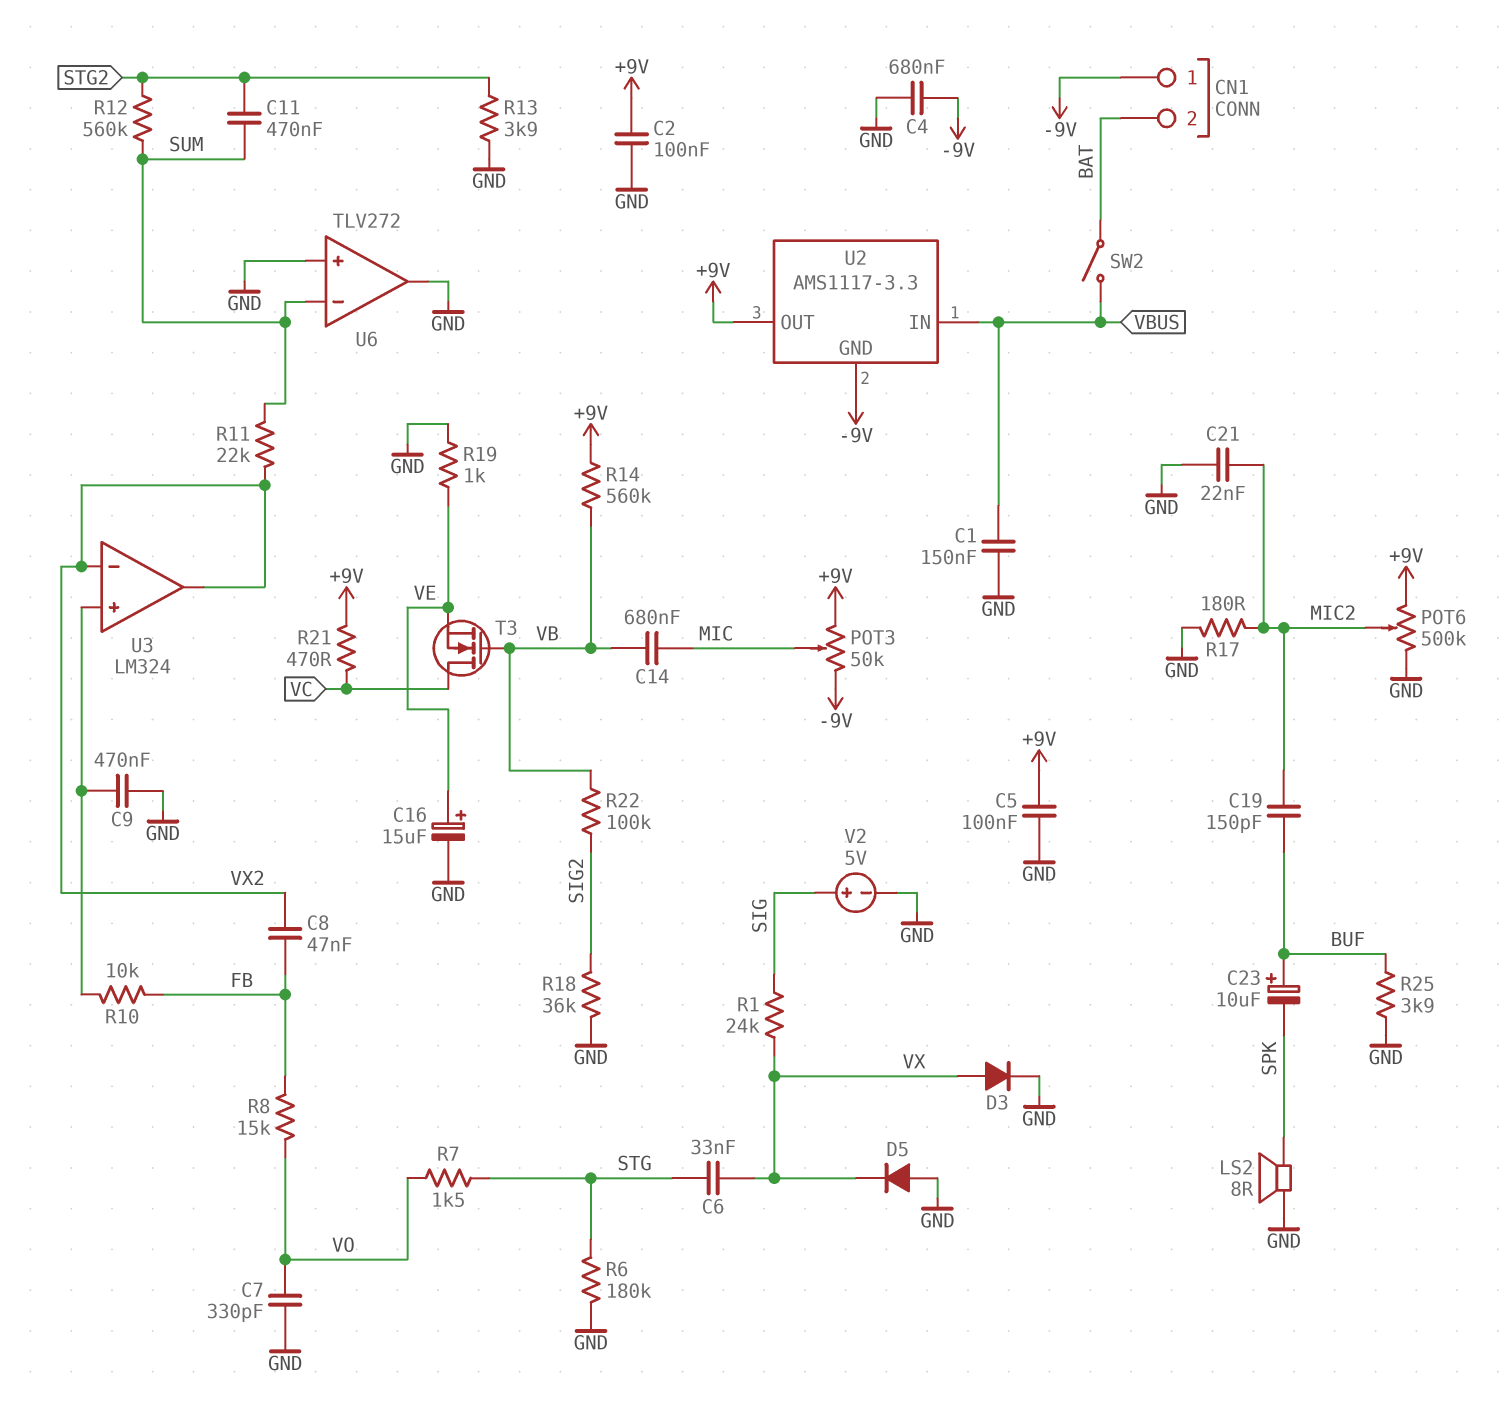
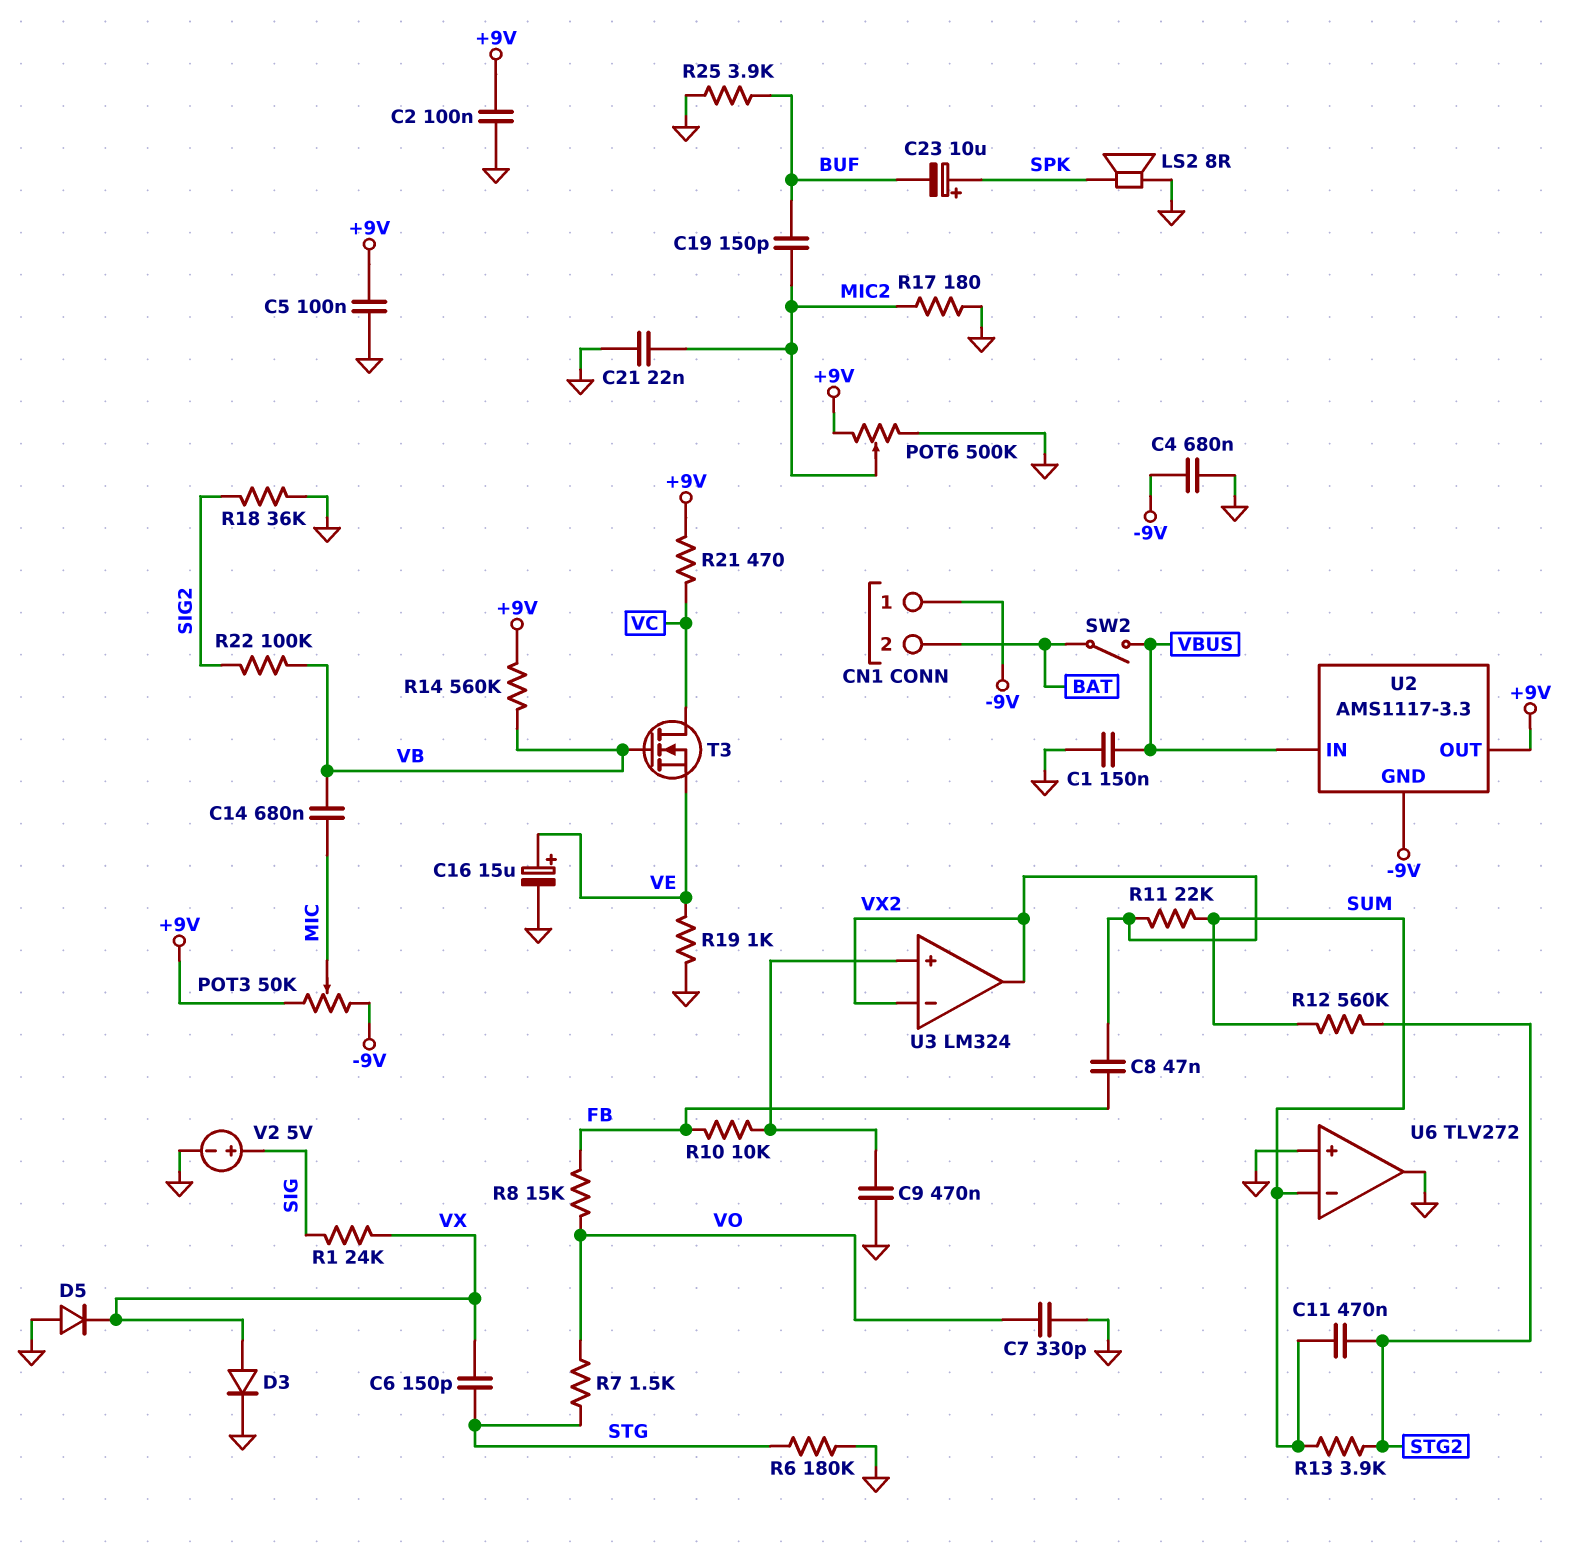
C6: 33nF (STG, VX) -> 150pF (STG, VX)
C23: 10uF (plus BUF, minus SPK) -> 10uF (plus SPK, minus BUF)
R13: 3.9k (GND, STG2) -> 3.9k (STG2, SUM)

